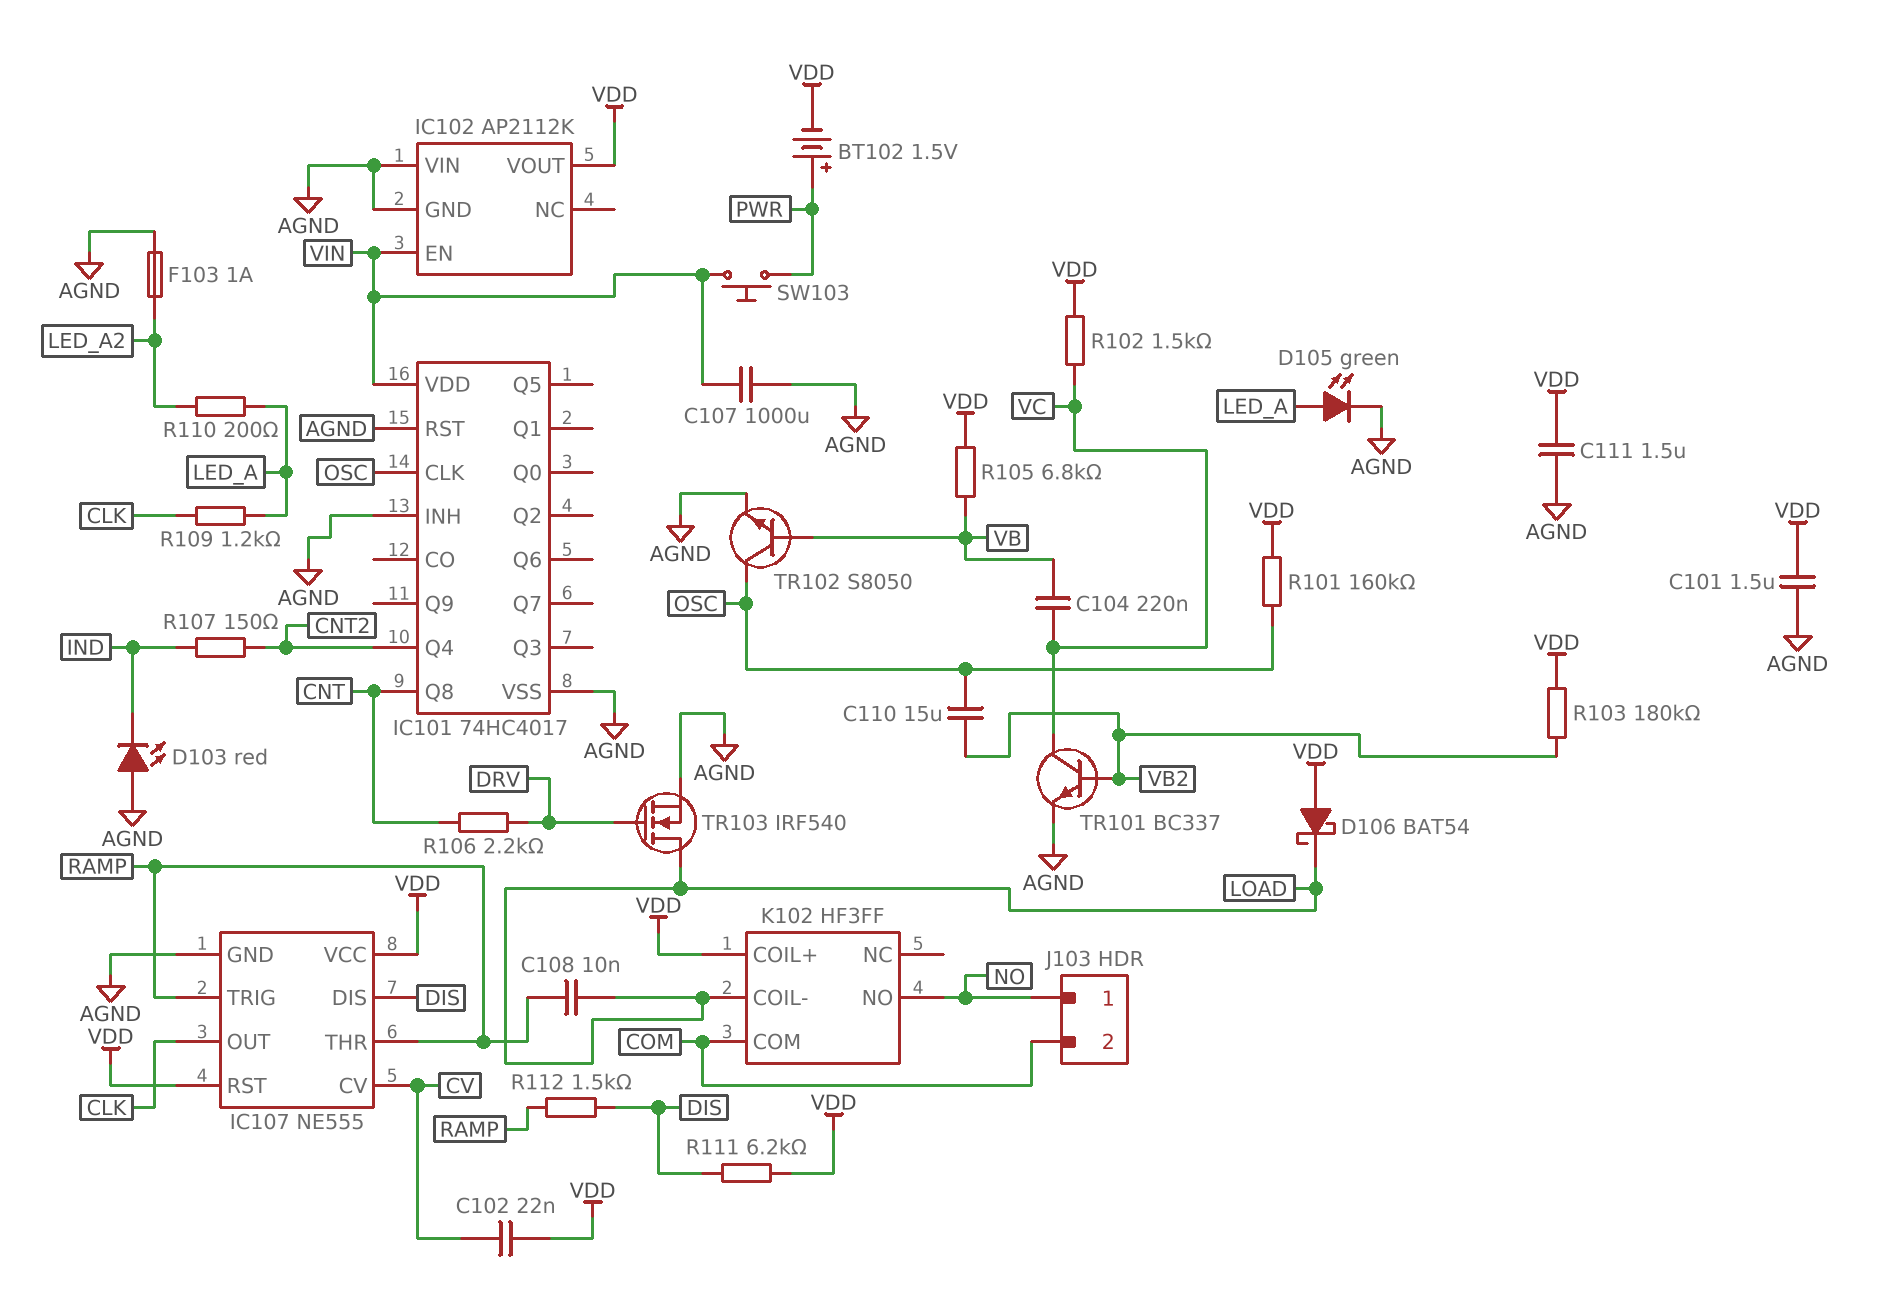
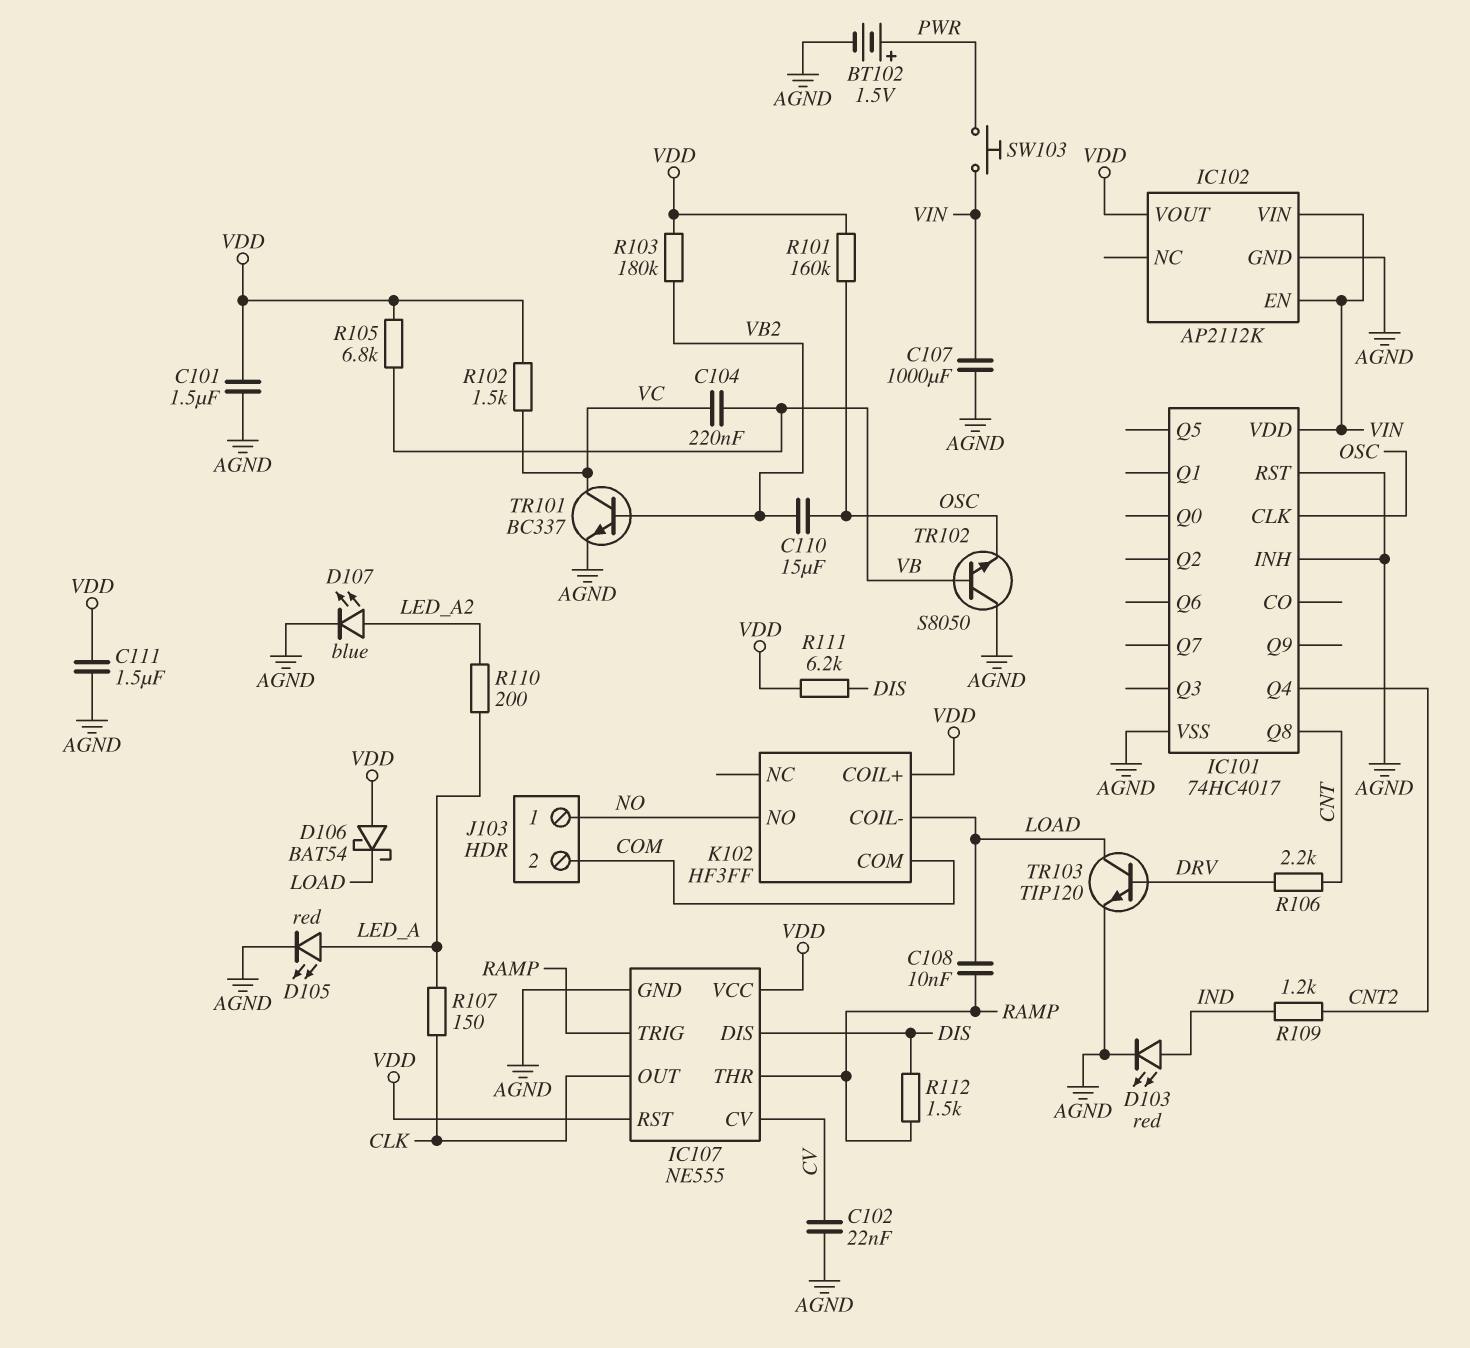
BT102: 1.5V (plus PWR, minus VDD) -> 1.5V (plus PWR, minus AGND)
C102: 22nF (CV, VDD) -> 22nF (AGND, CV)
D103: LED red (A AGND, K IND) -> LED red (A IND, K AGND)
D105: LED green (A LED_A, K AGND) -> LED red (A LED_A, K AGND)
D107: none -> LED blue (A LED_A2, K AGND)
F103: 1A (AGND, LED_A2) -> none
IC102 pin VIN: AGND -> VIN
R107: 150 (CNT2, IND) -> 150 (CLK, LED_A)
R109: 1.2k (CLK, LED_A) -> 1.2k (CNT2, IND)
TR102: NPN S8050 (B VB, C OSC, E AGND) -> NPN S8050 (B VB, C AGND, E OSC)
TR103: NMOS IRF540 (G DRV, D LOAD, S AGND) -> NPN TIP120 (B DRV, C LOAD, E AGND)

